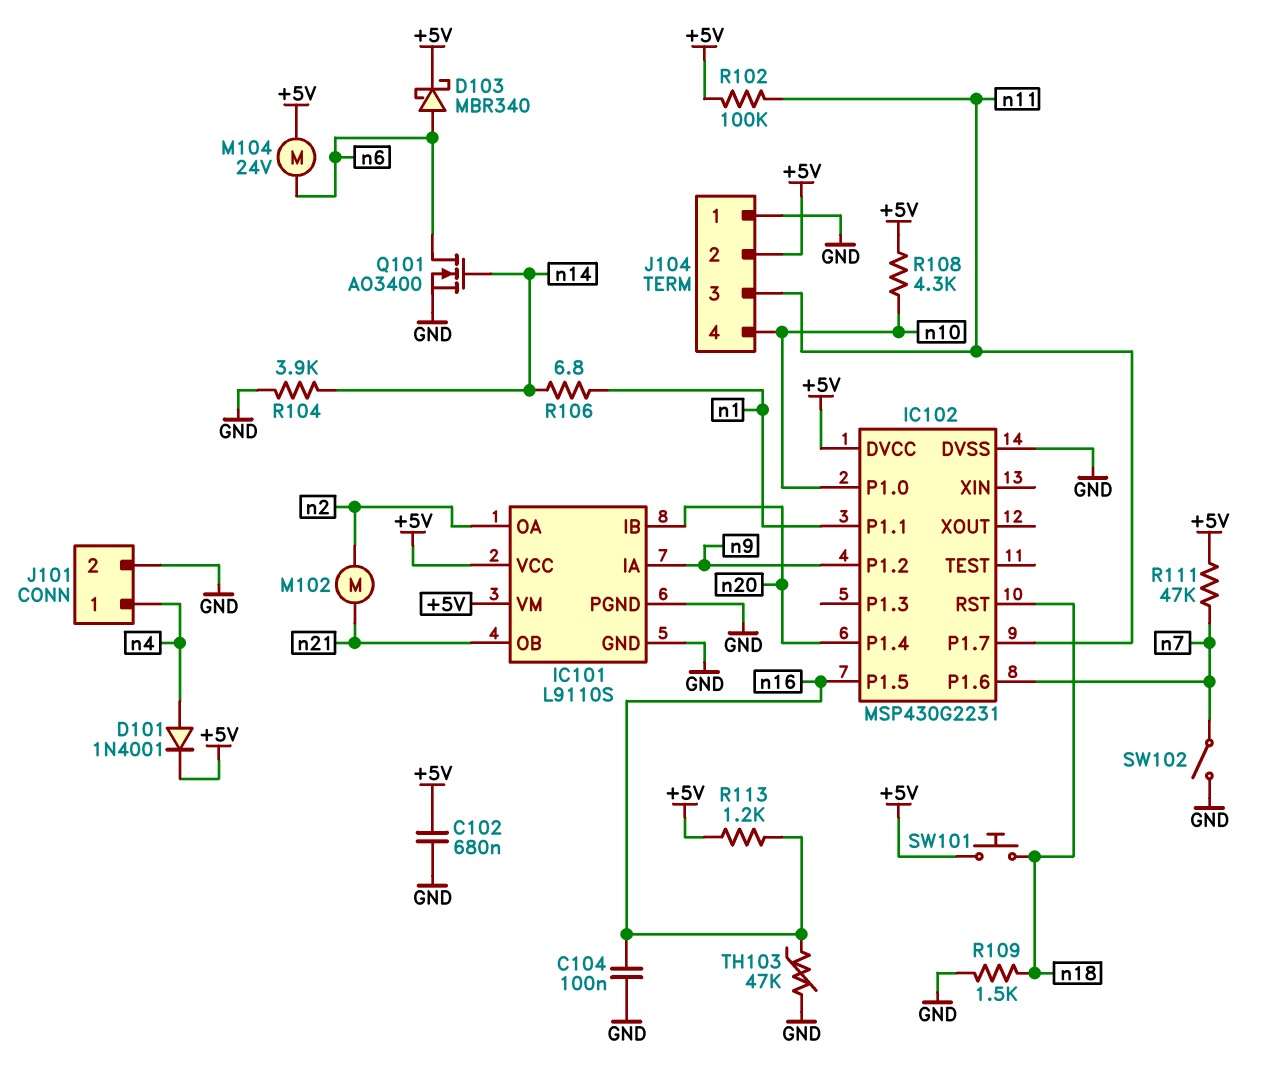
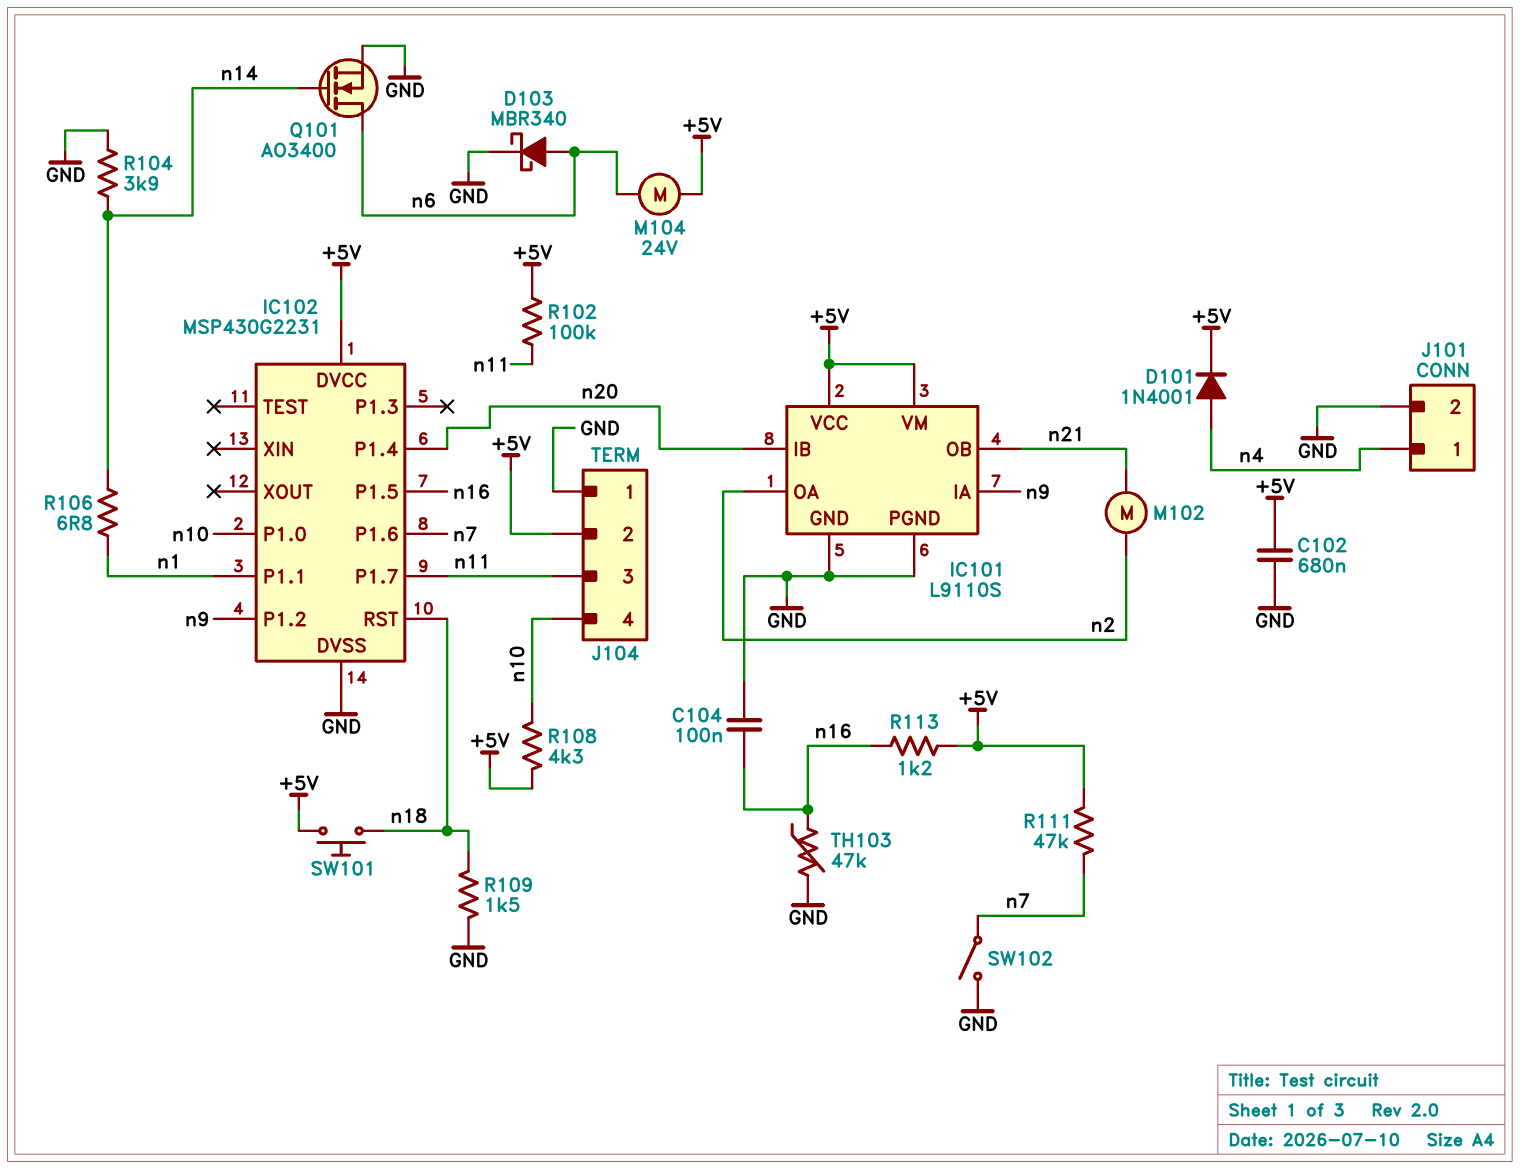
D103: schottky MBR340 (A n6, K +5V) -> schottky MBR340 (A n6, K GND)

